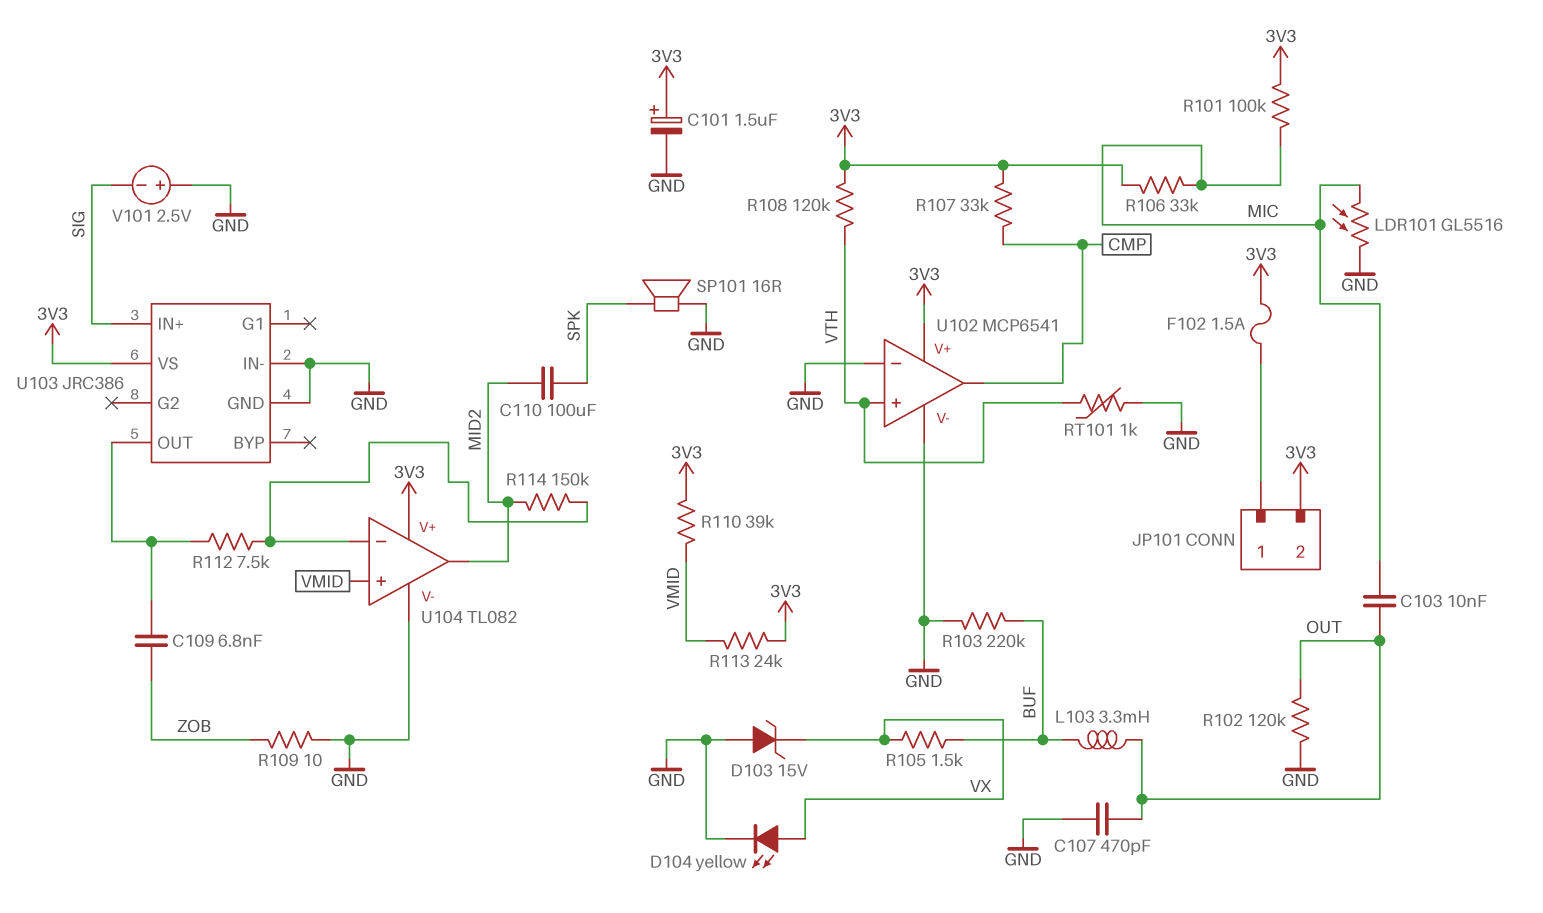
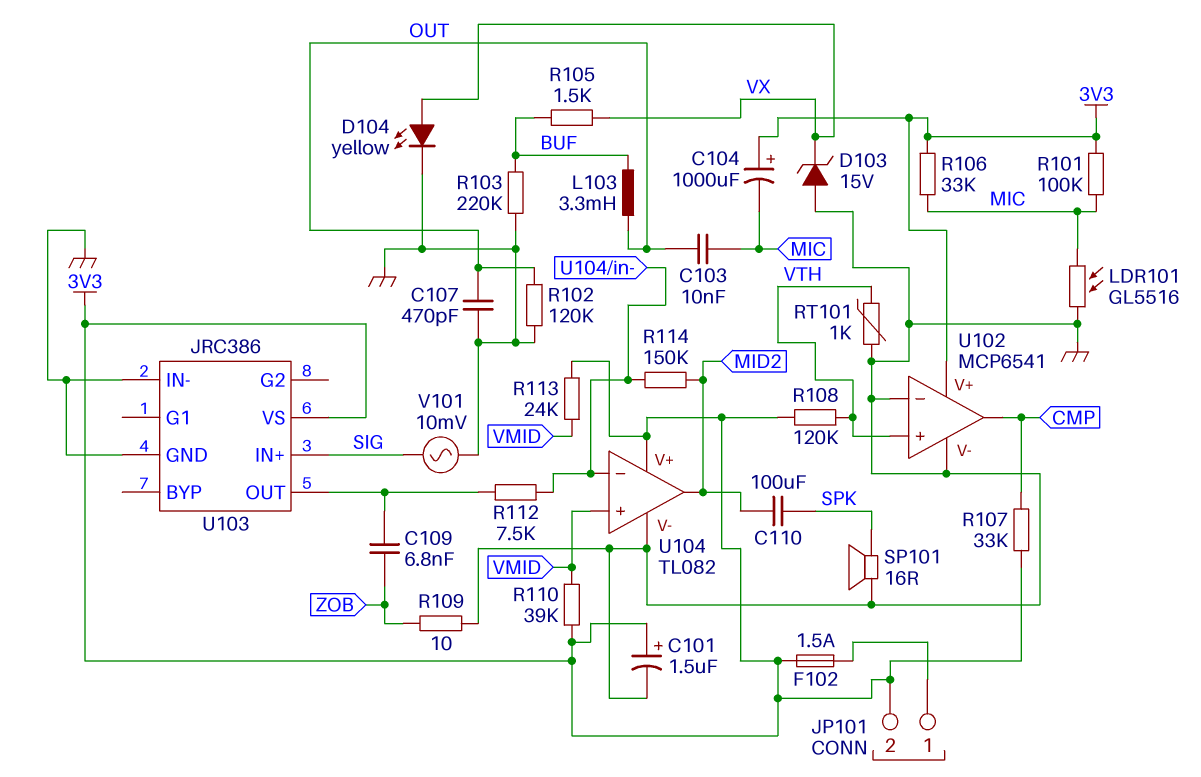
C104: none -> 1000uF (plus 3V3, minus MIC)
V101: 2.5V (plus GND, minus SIG) -> AC 10mV (GND, SIG)

